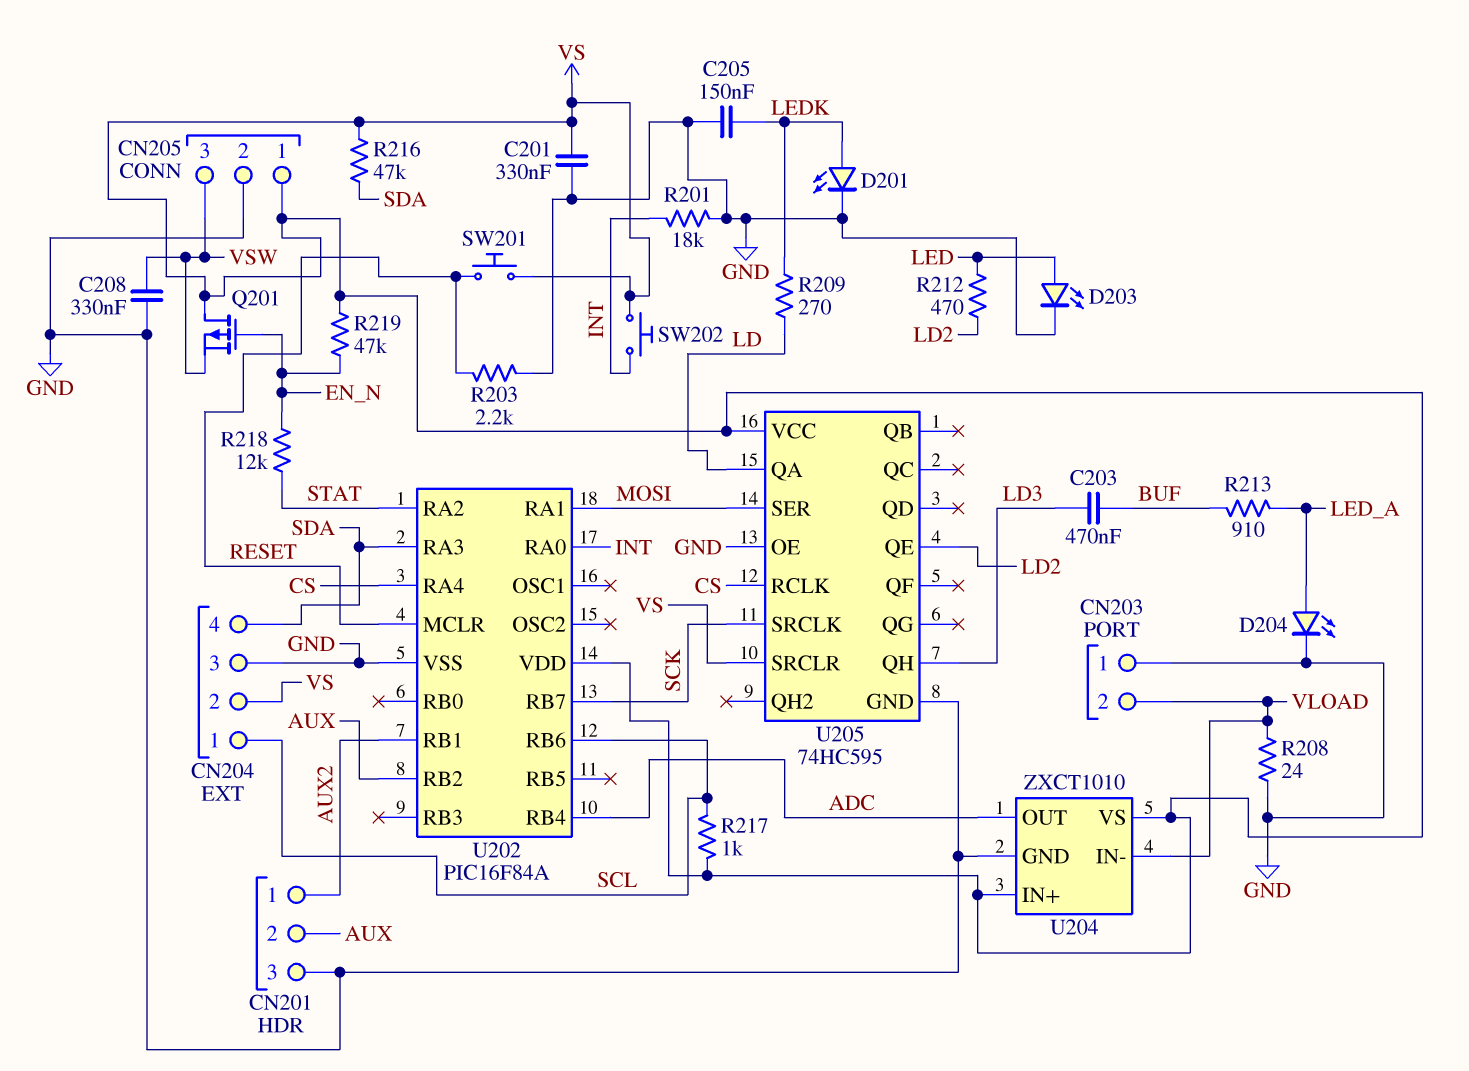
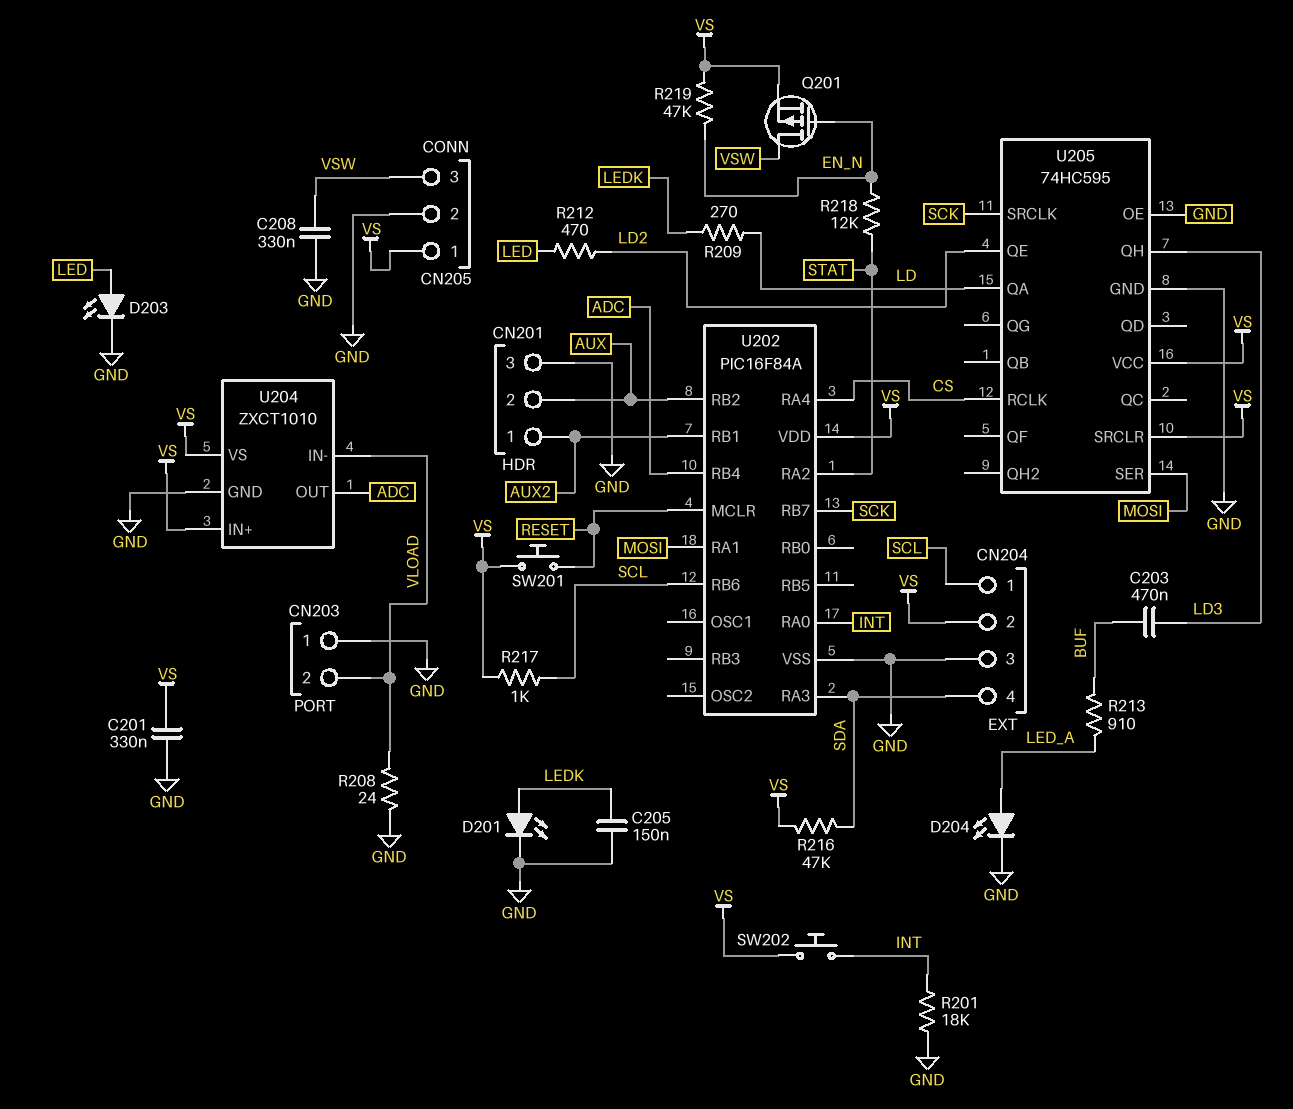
Q201: PMOS (G EN_N, D VS, S VSW) -> PMOS (G EN_N, D VSW, S VS)
R203: 2.2k (GND, RESET) -> none

